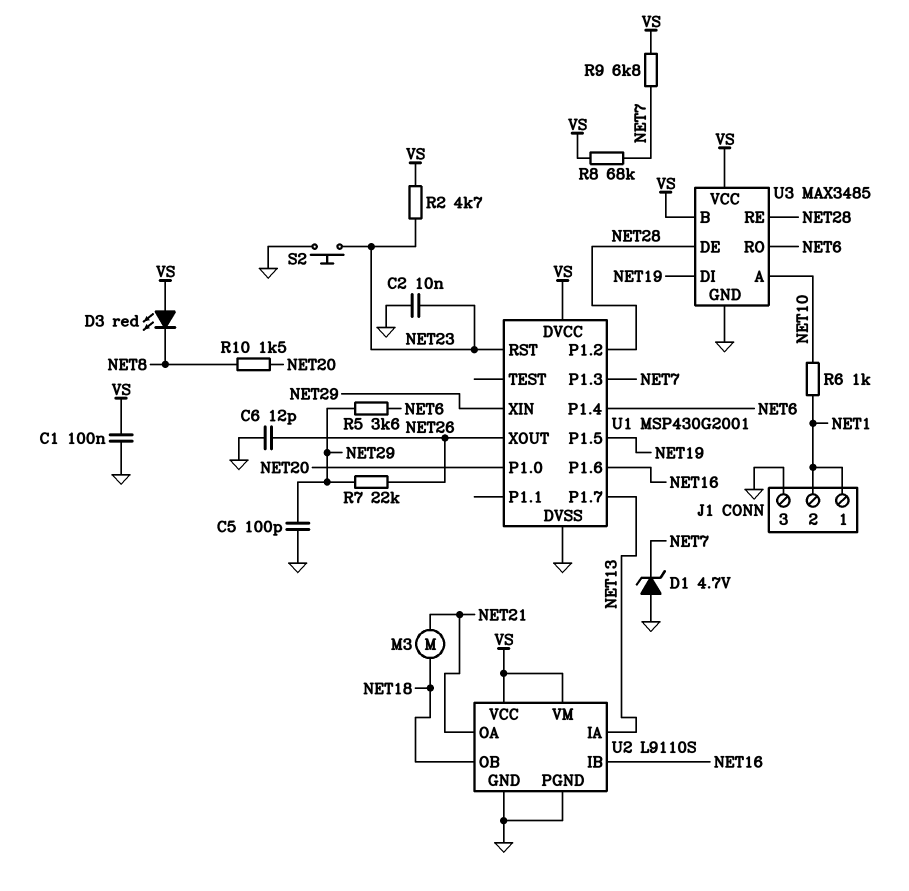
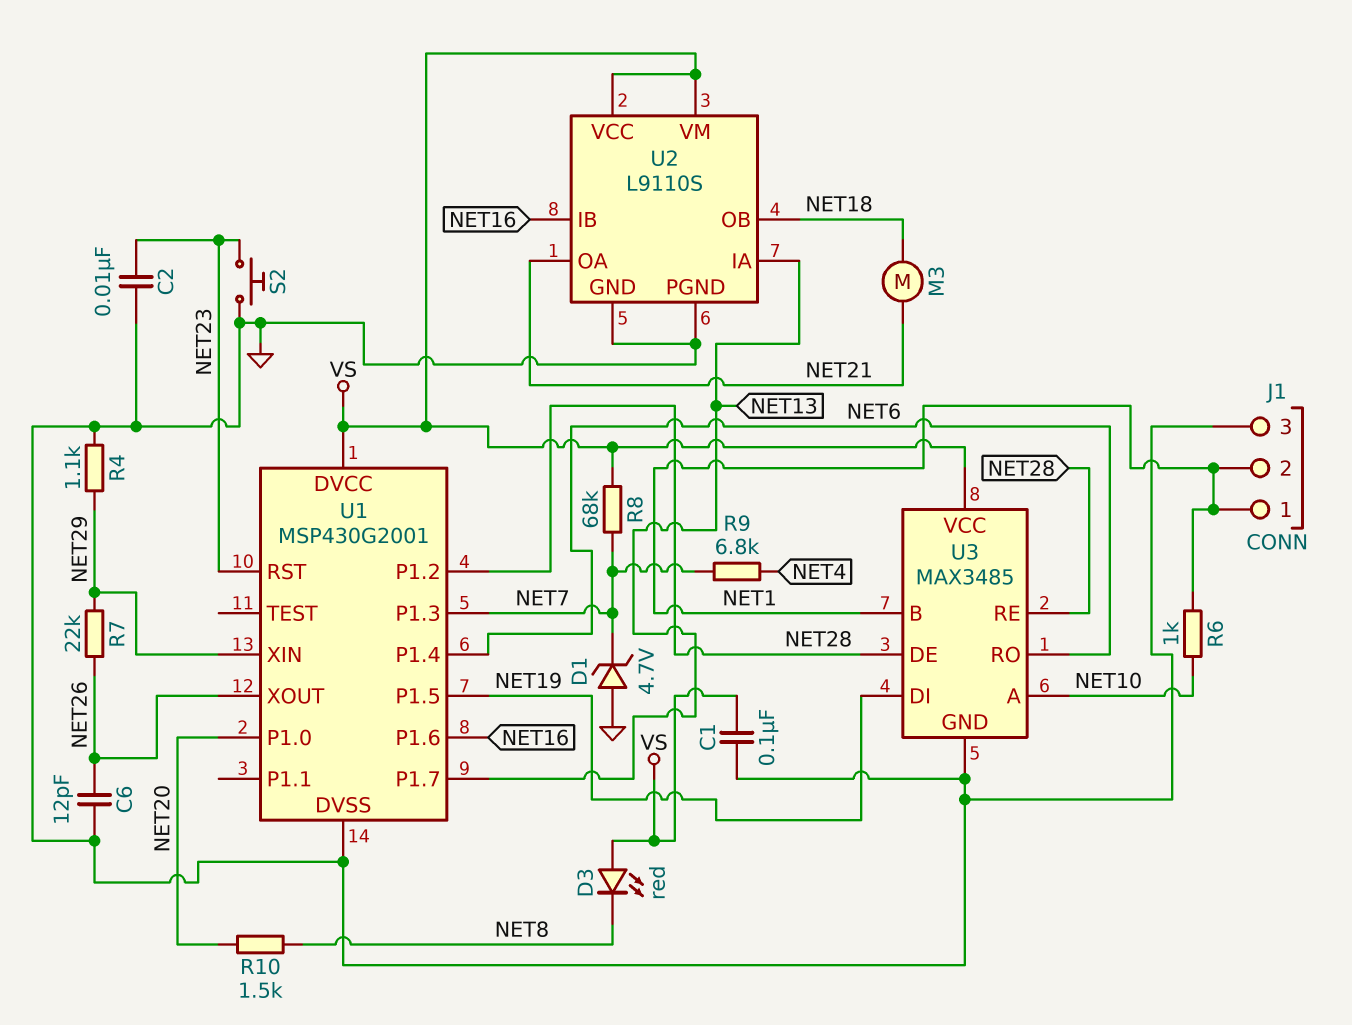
C5: 100pF (GND, NET29) -> none
R2: 4.7k (NET23, VS) -> none
R4: none -> 1.1k (GND, NET29)
R5: 3.6k (NET6, NET29) -> none
R9: 6.8k (NET7, VS) -> 6.8k (NET4, NET7)
U3 pin B: VS -> NET1

